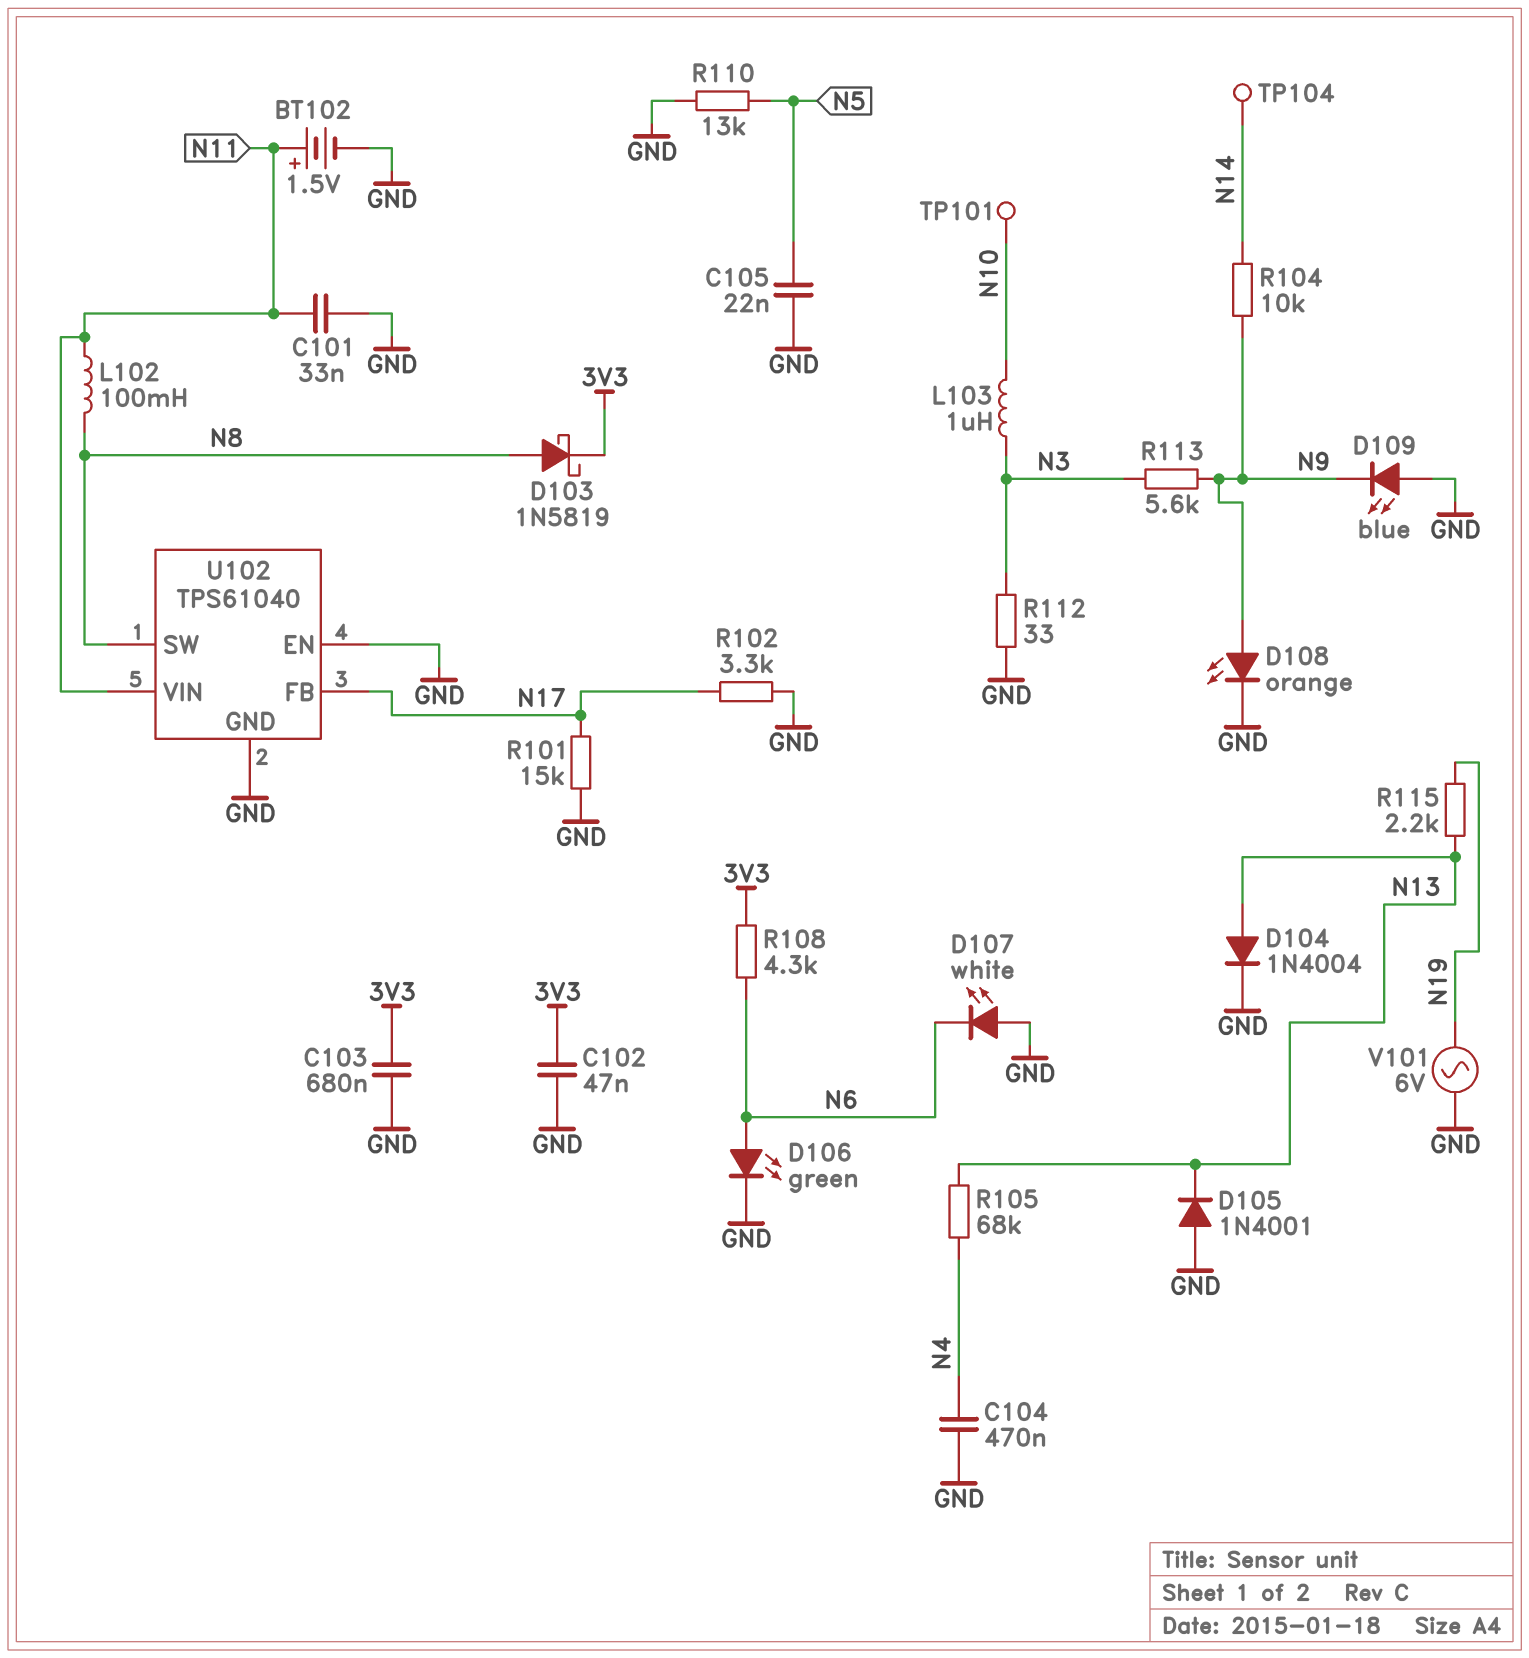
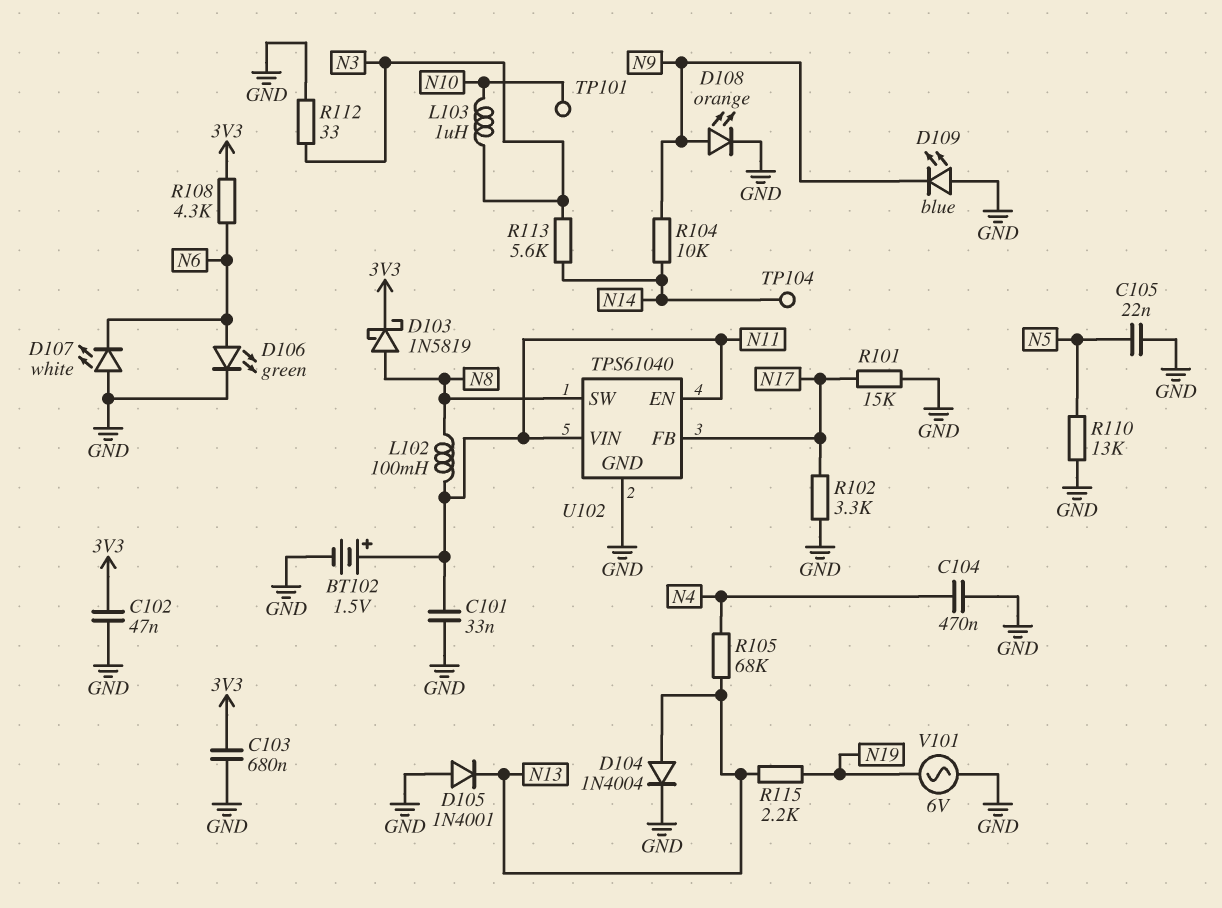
R113: 5.6k (N3, N9) -> 5.6k (N3, N14)
U102 pin EN: GND -> N11

